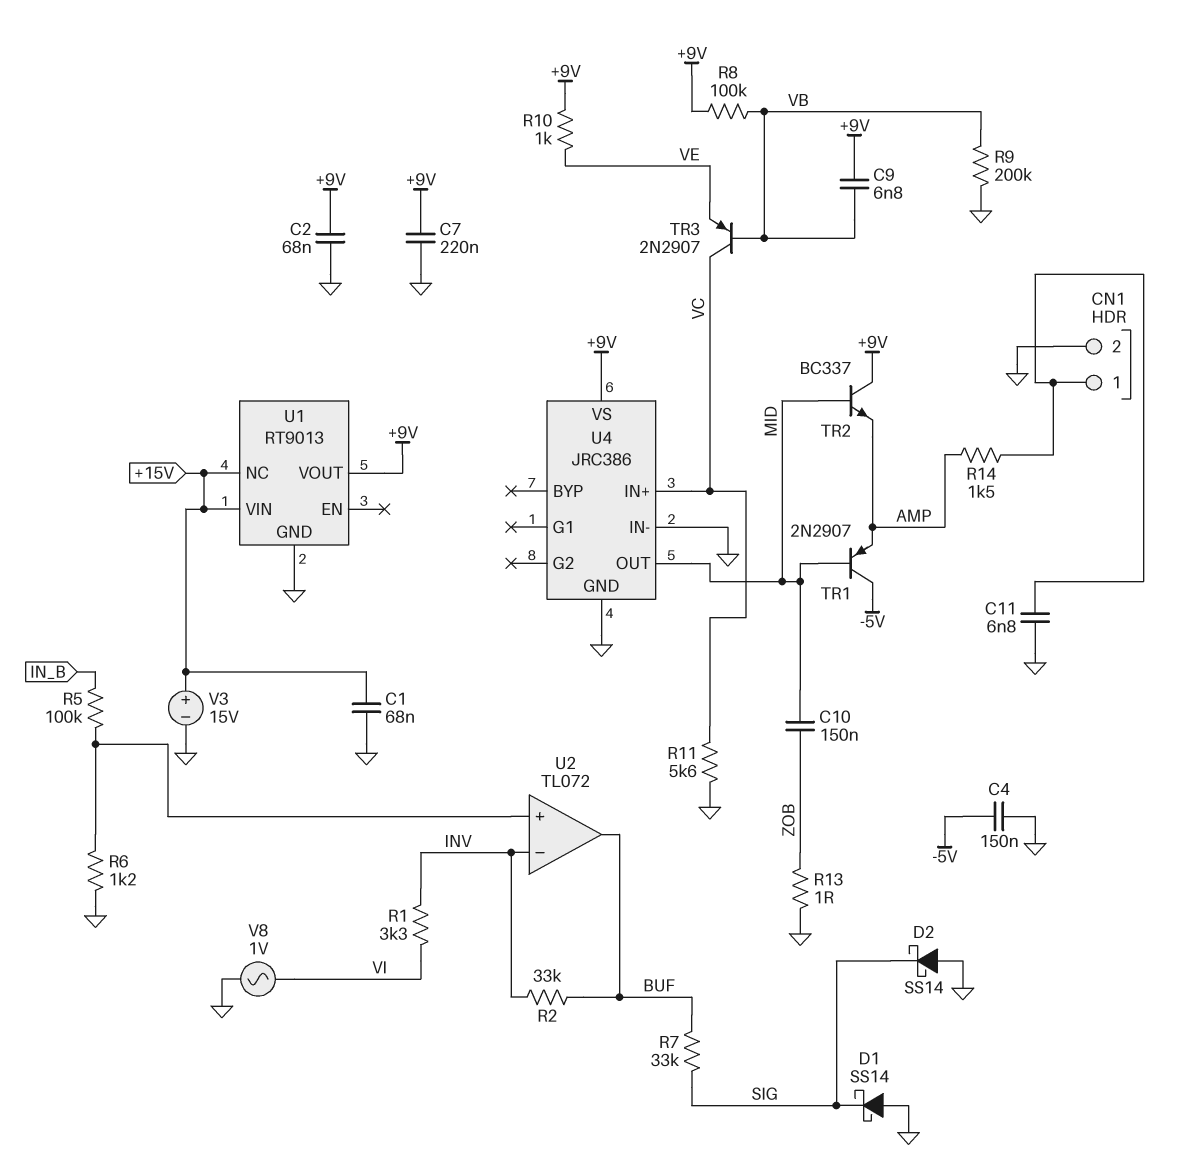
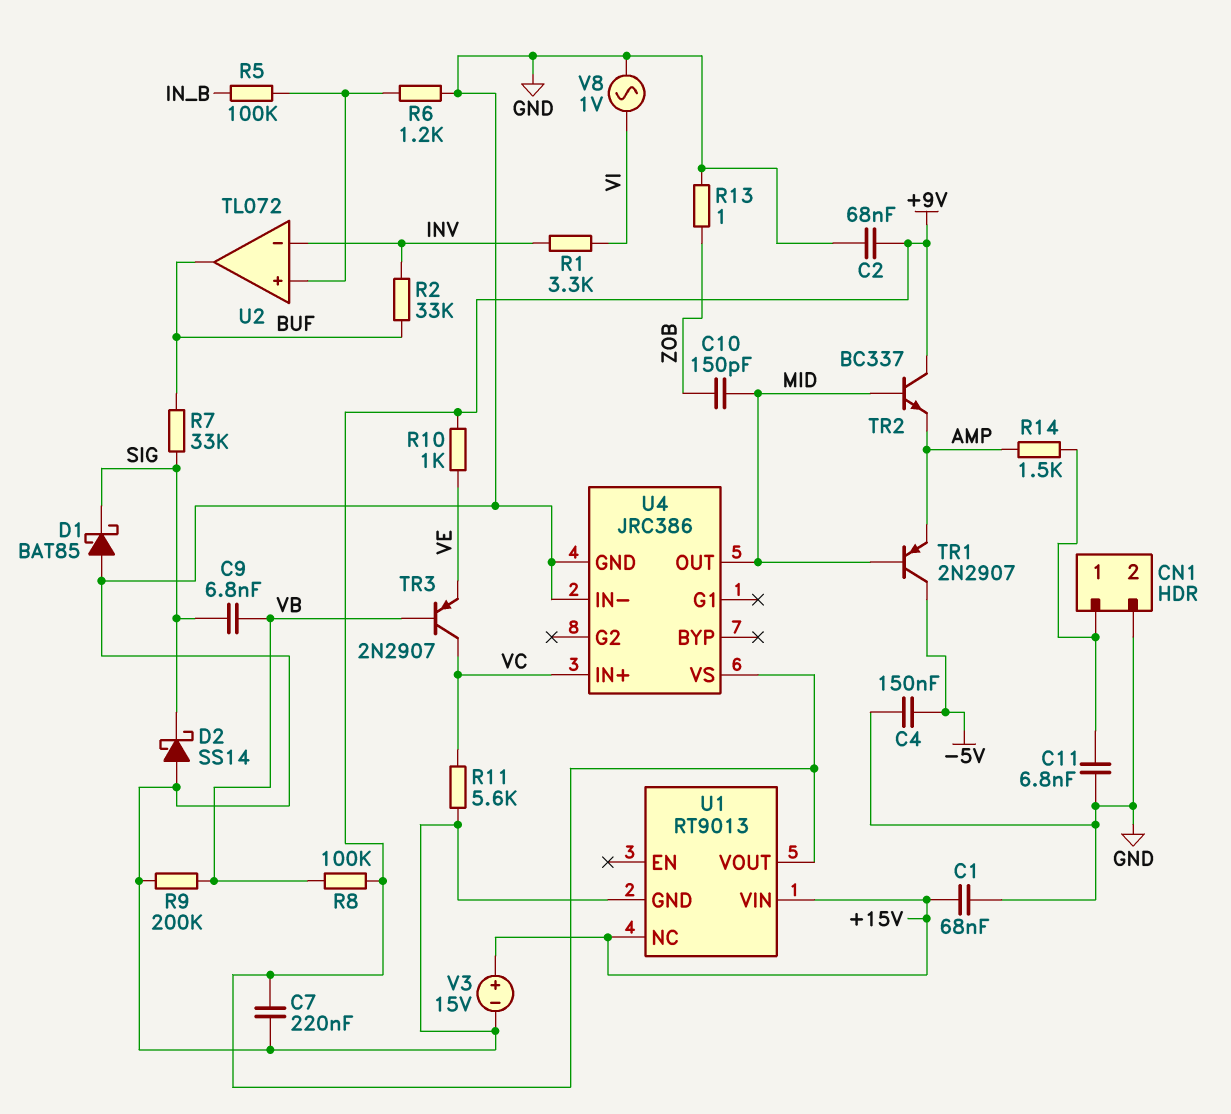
C9: 6.8nF (+9V, VB) -> 6.8nF (SIG, VB)
C10: 150nF (MID, ZOB) -> 150pF (MID, ZOB)
D1: schottky SS14 (A GND, K SIG) -> schottky BAT85 (A GND, K SIG)

